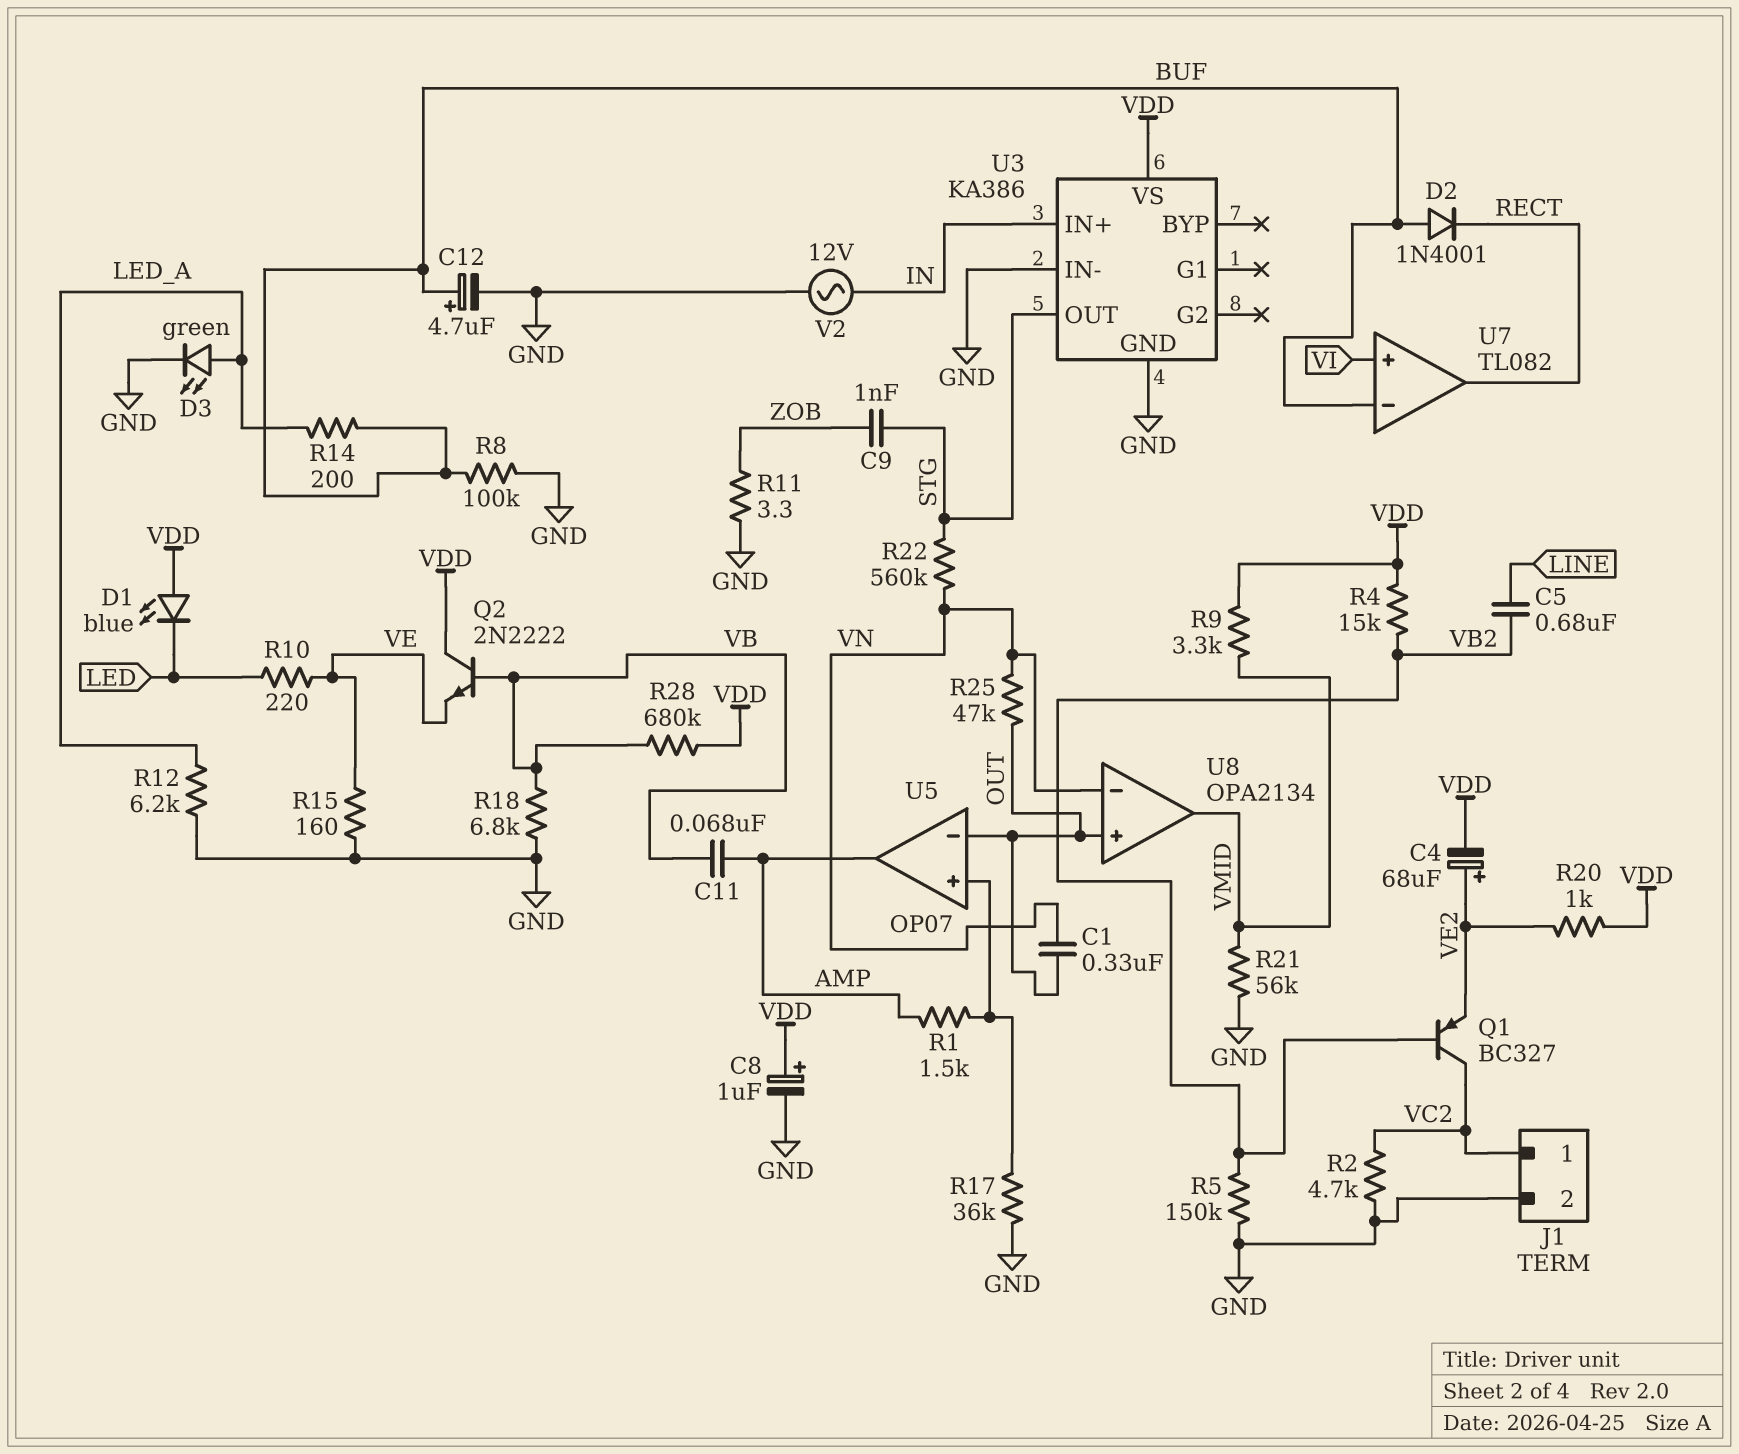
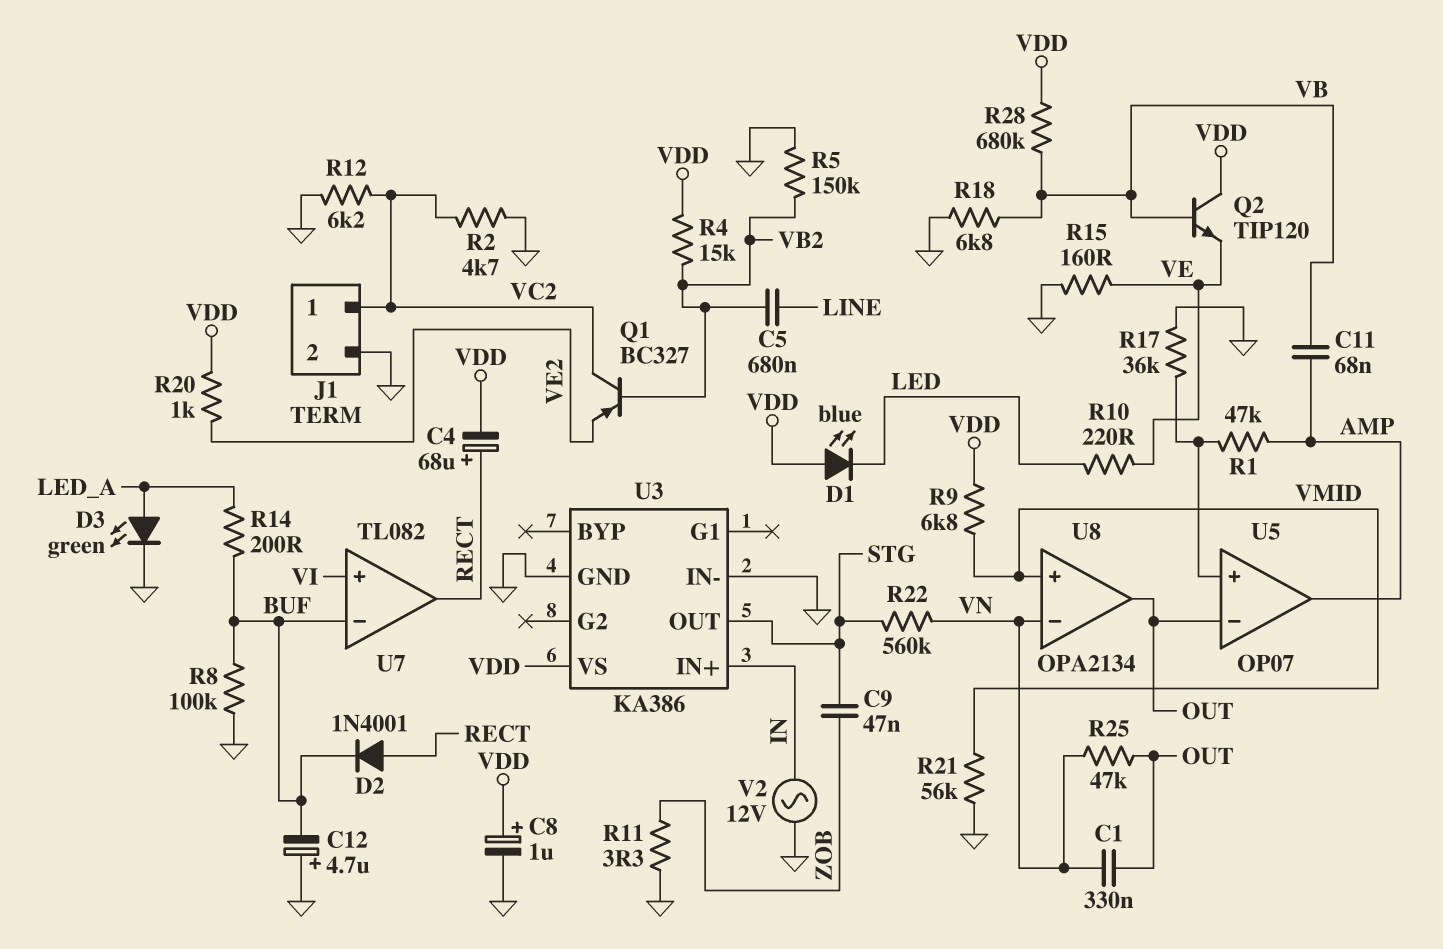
C4: 68uF (plus VE2, minus VDD) -> 68uF (plus RECT, minus VDD)
C9: 1nF (STG, ZOB) -> 47nF (STG, ZOB)
C12: 4.7uF (plus BUF, minus GND) -> 4.7uF (plus GND, minus BUF)
D2: diode 1N4001 (A BUF, K RECT) -> diode 1N4001 (A RECT, K BUF)
Q2: NPN 2N2222 (B VB, C VDD, E VE) -> NPN TIP120 (B VB, C VDD, E VE)
R1: 1.5k (AMP, U5/in+) -> 47k (AMP, U5/in+)
R9: 3.3k (VDD, VMID) -> 6.8k (VDD, VMID)
R12: 6.2k (GND, LED_A) -> 6.2k (GND, VC2)
U8 pin in+: OUT -> VMID
U8 pin out: VMID -> OUT

